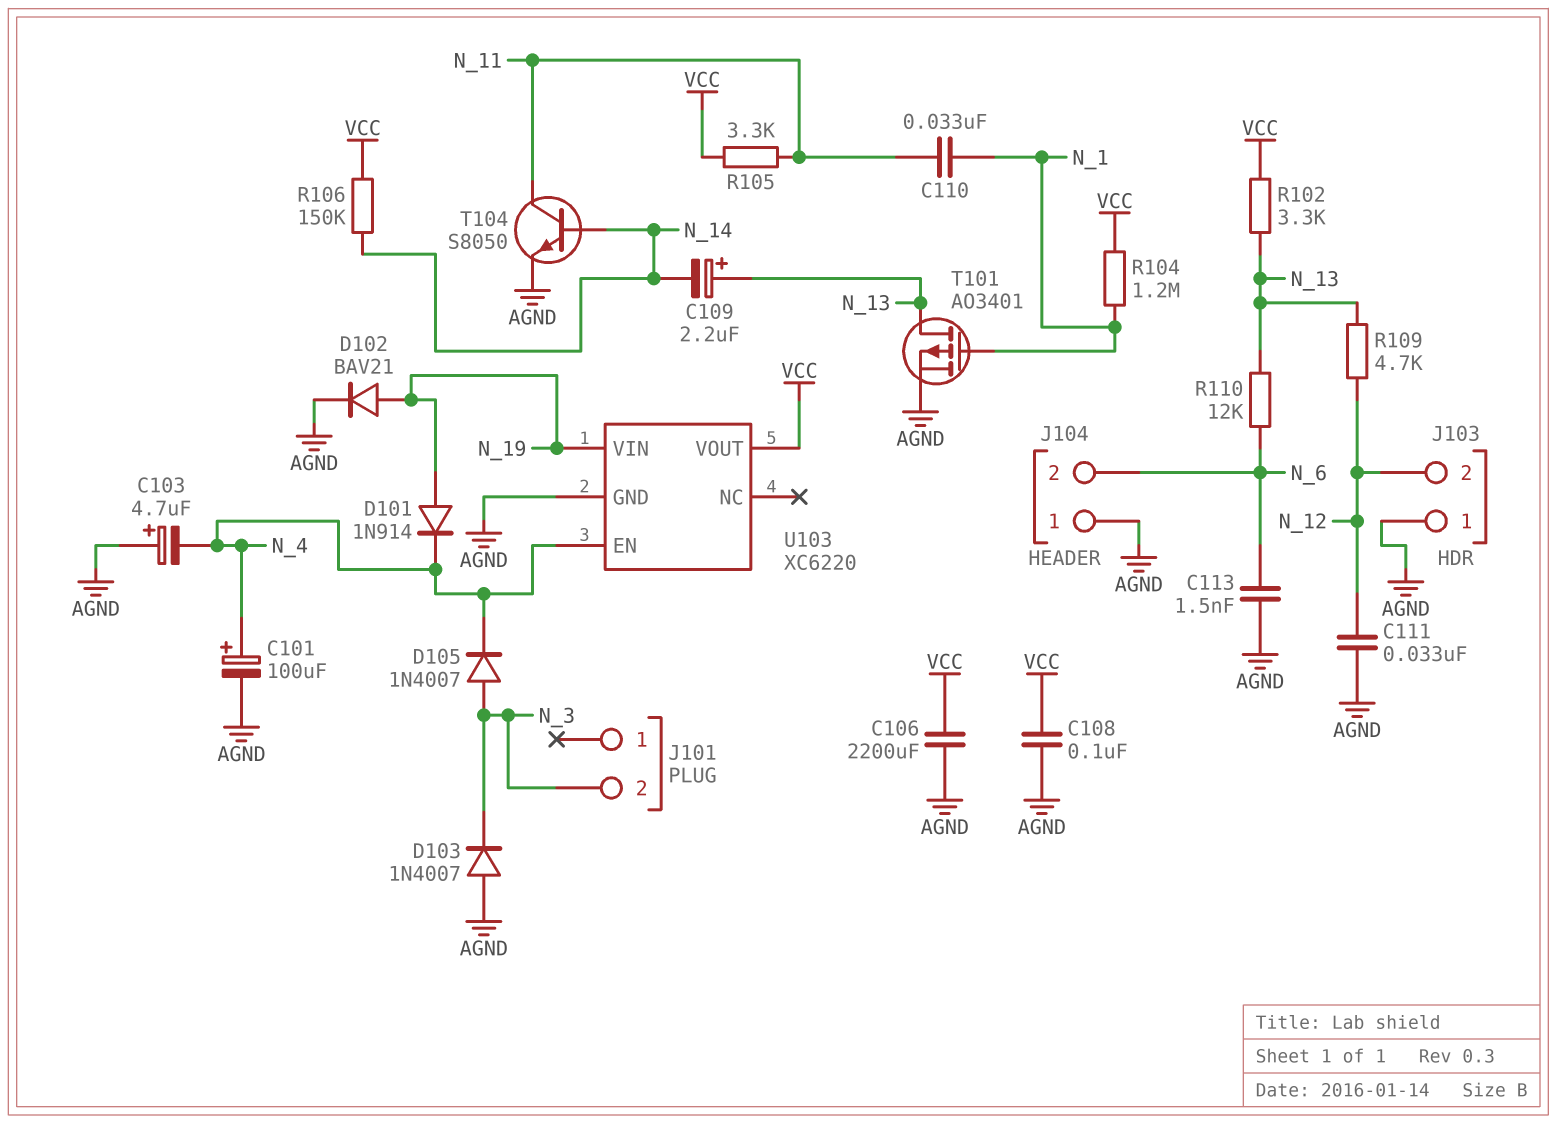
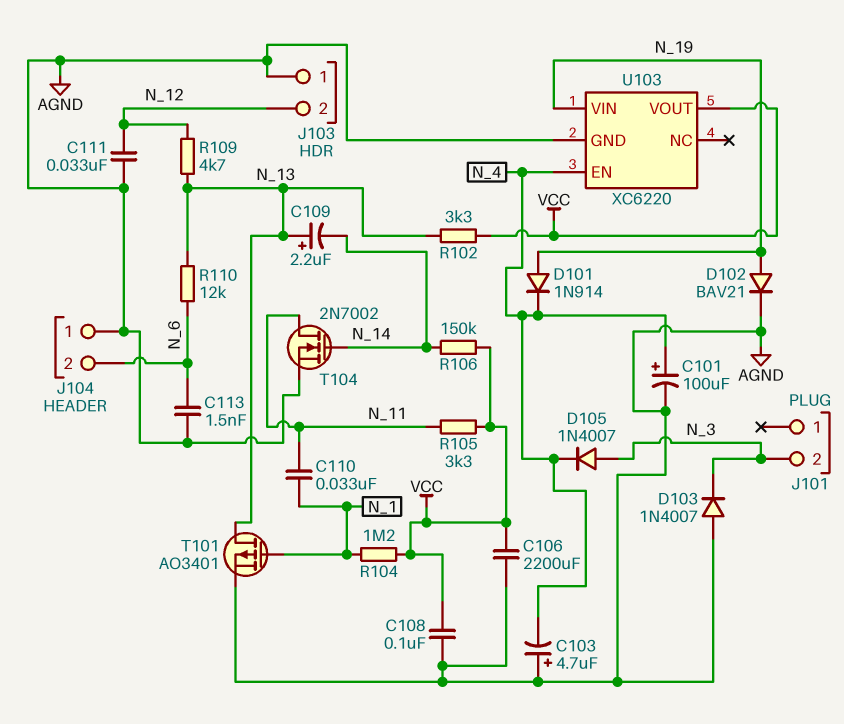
T104: NPN S8050 (B N_14, C N_11, E AGND) -> NMOS 2N7002 (G N_14, D N_11, S AGND)

